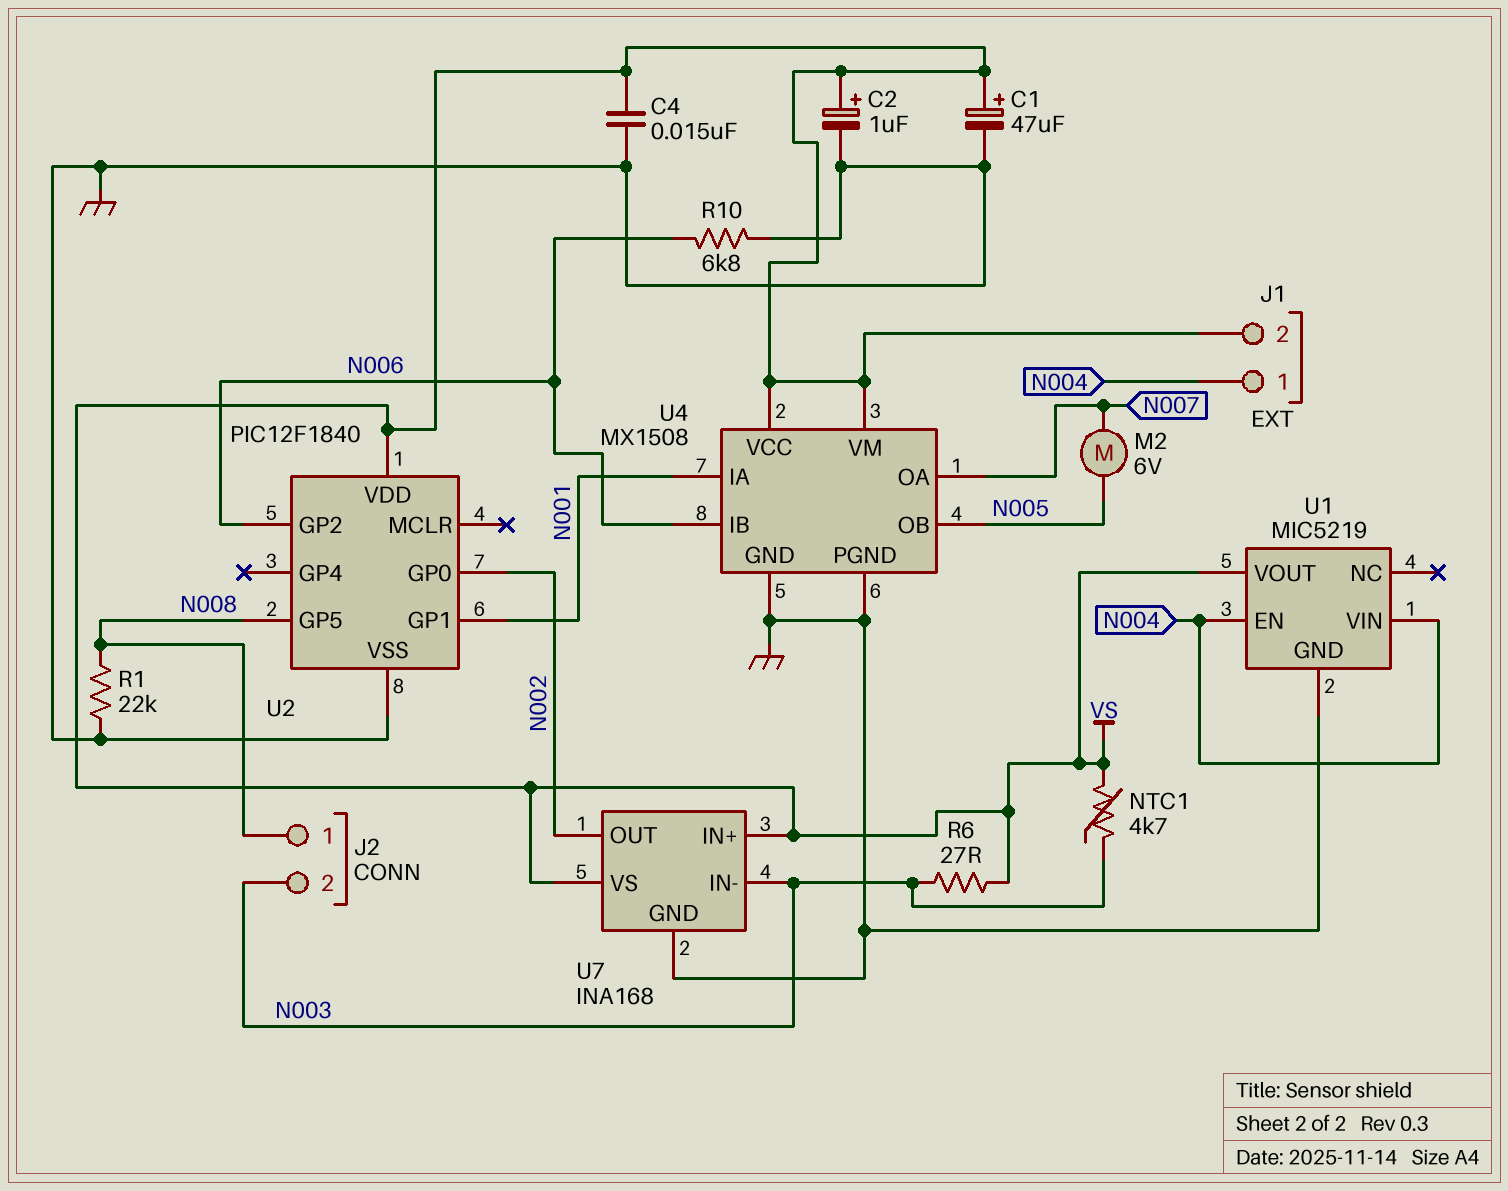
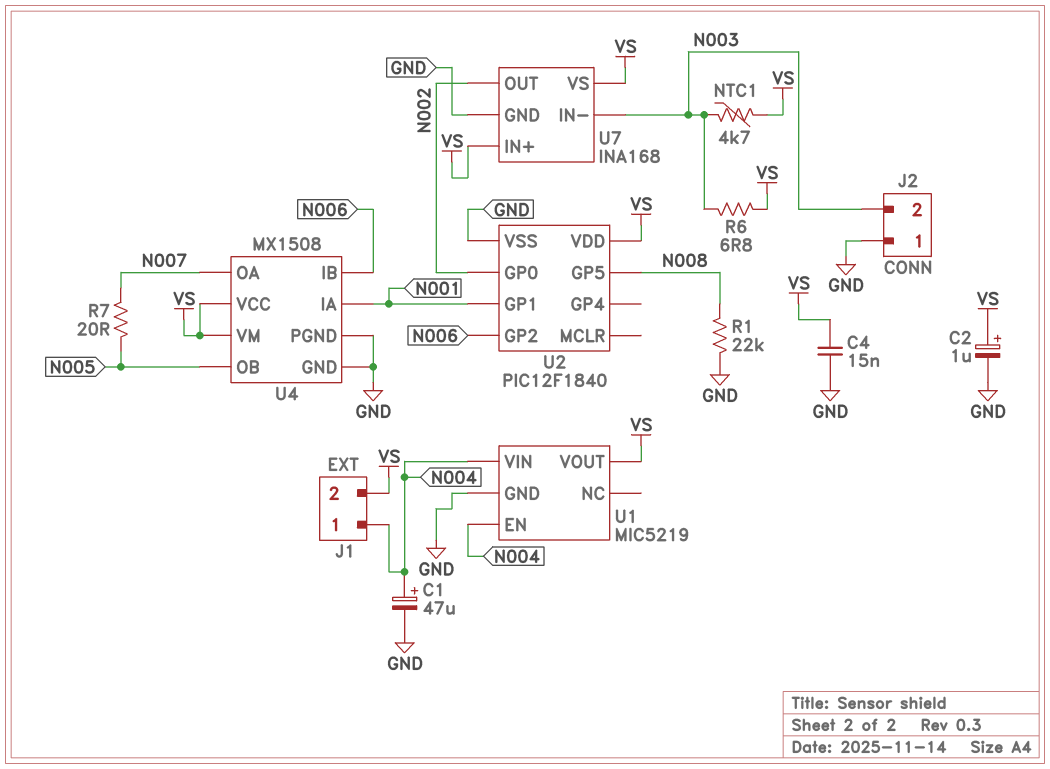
C1: 47uF (plus VS, minus GND) -> 47uF (plus N004, minus GND)
J2 pin 1: N008 -> GND
M2: motor 6V (N005, N007) -> none
R6: 27 (N003, VS) -> 6.8 (N003, VS)
R7: none -> 20 (N005, N007)
R10: 6.8k (GND, N006) -> none

